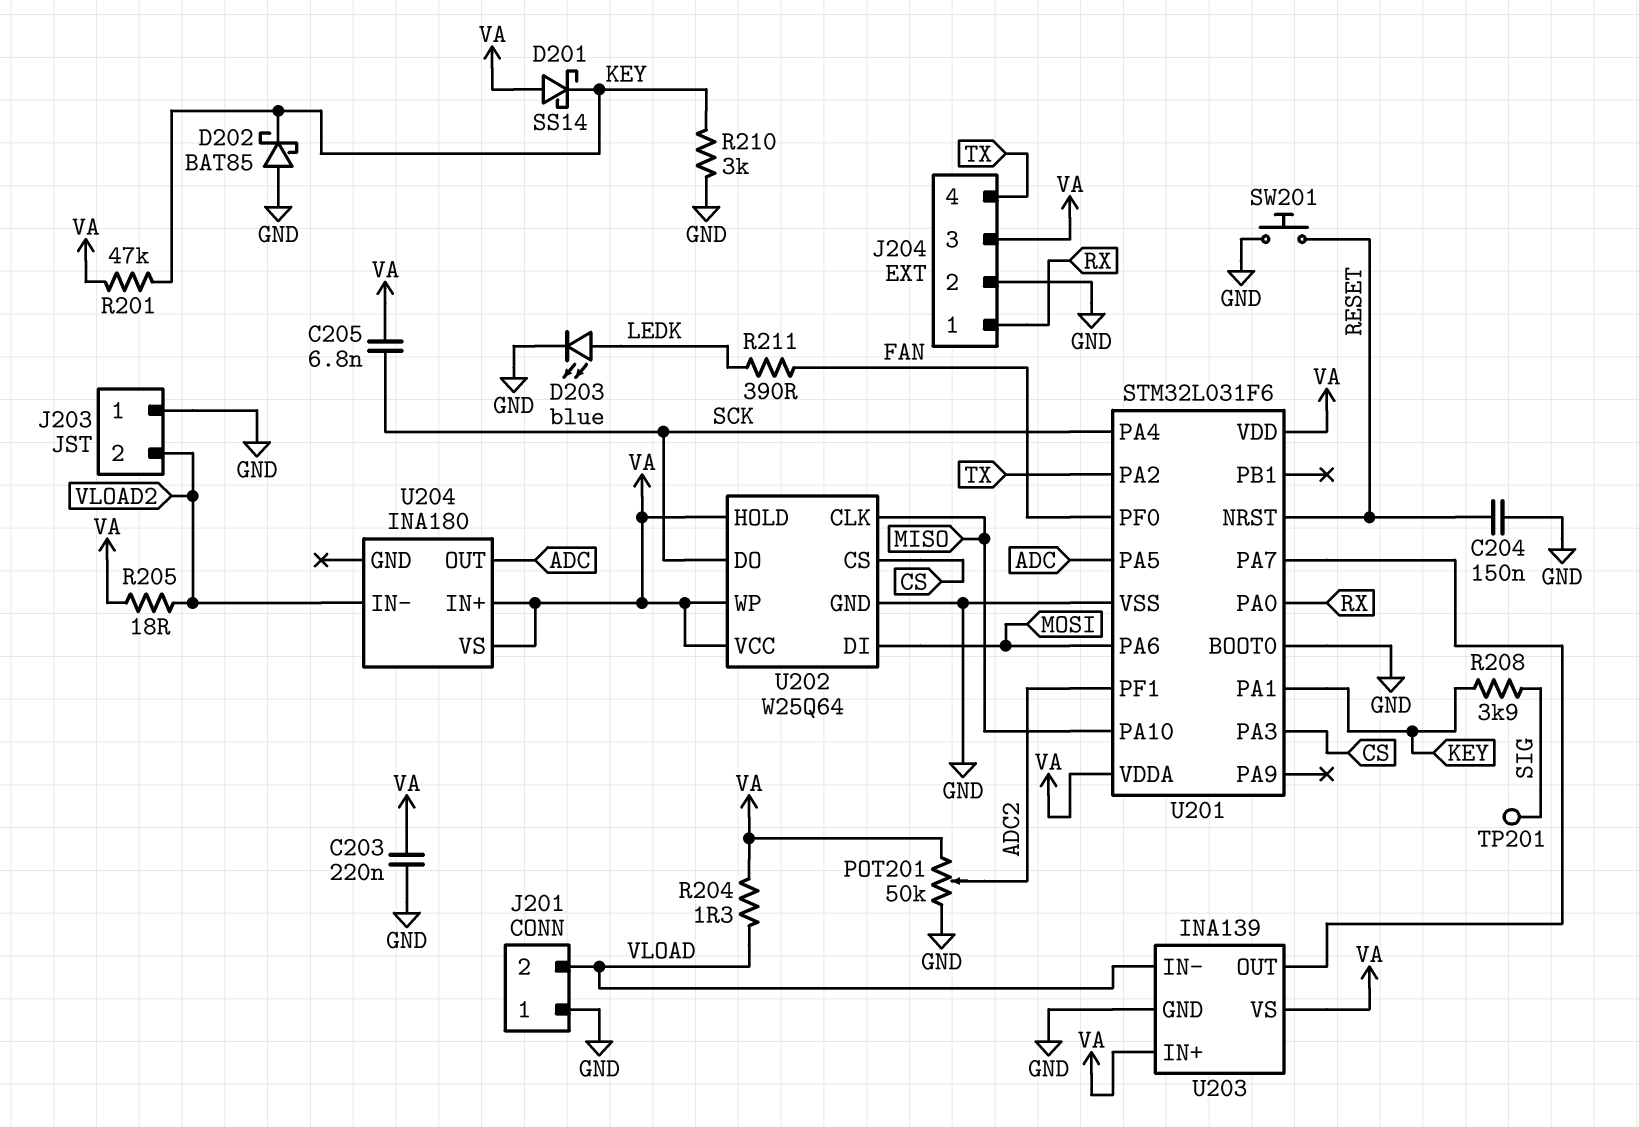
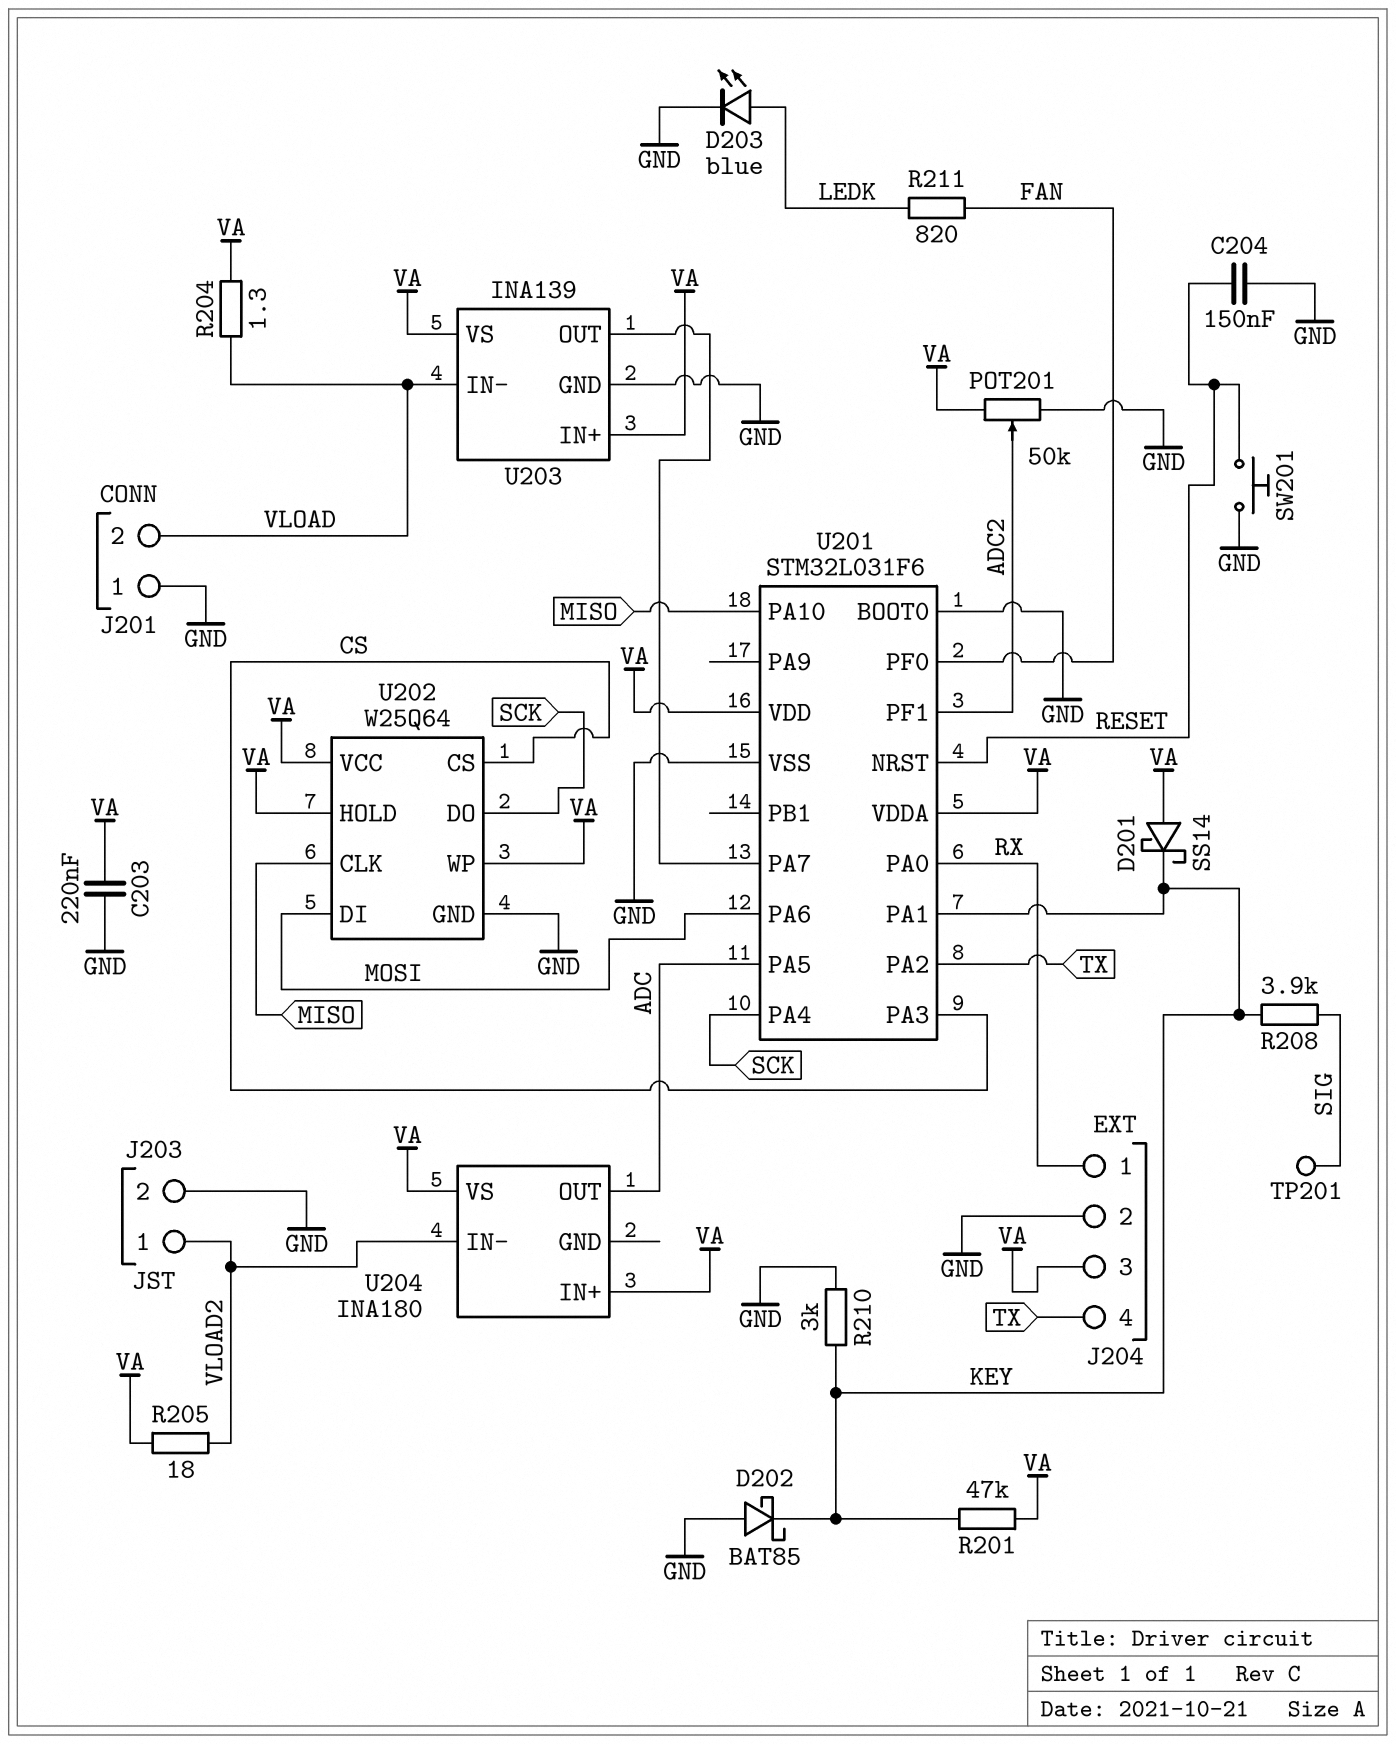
C205: 6.8nF (SCK, VA) -> none
J203 pin 1: GND -> VLOAD2
J203 pin 2: VLOAD2 -> GND
R211: 390 (FAN, LEDK) -> 820 (FAN, LEDK)

